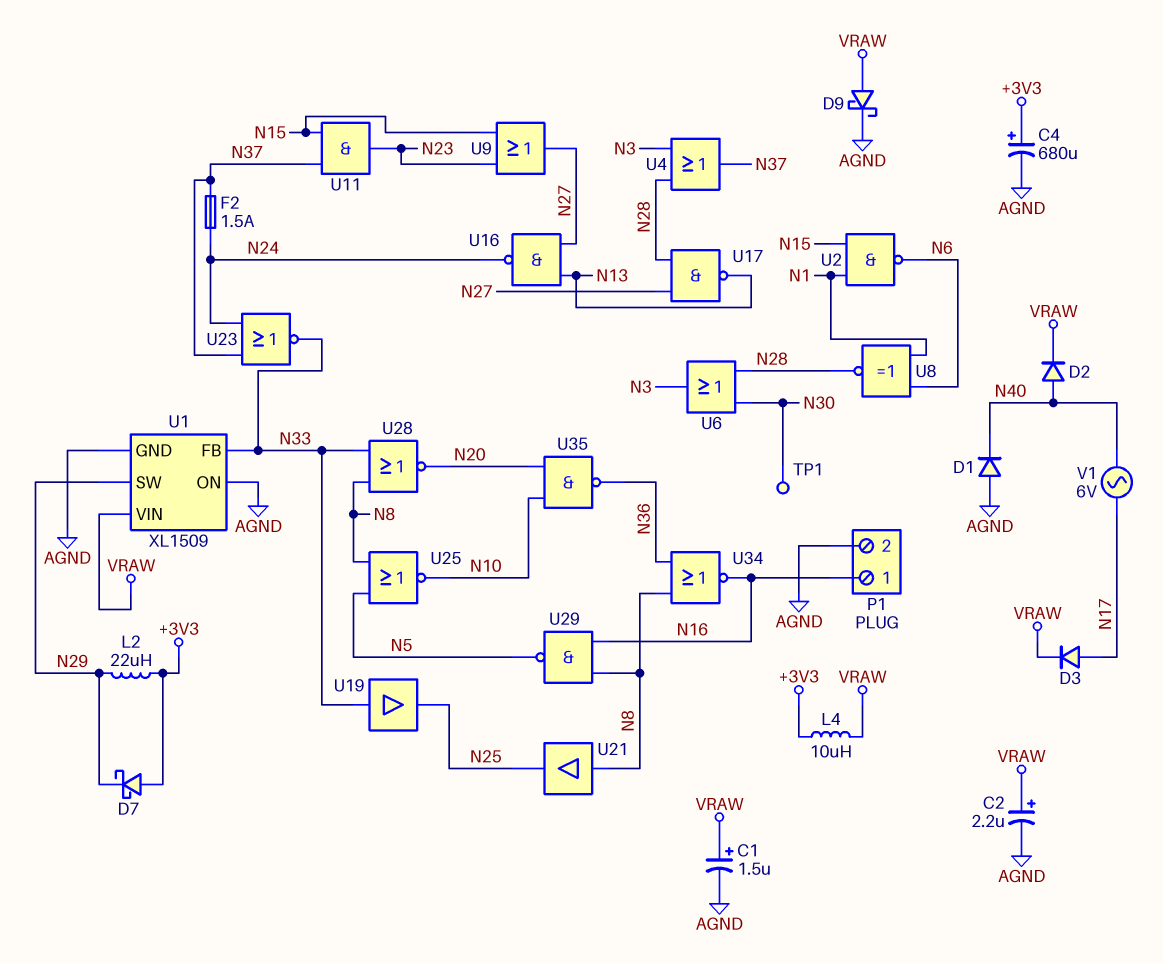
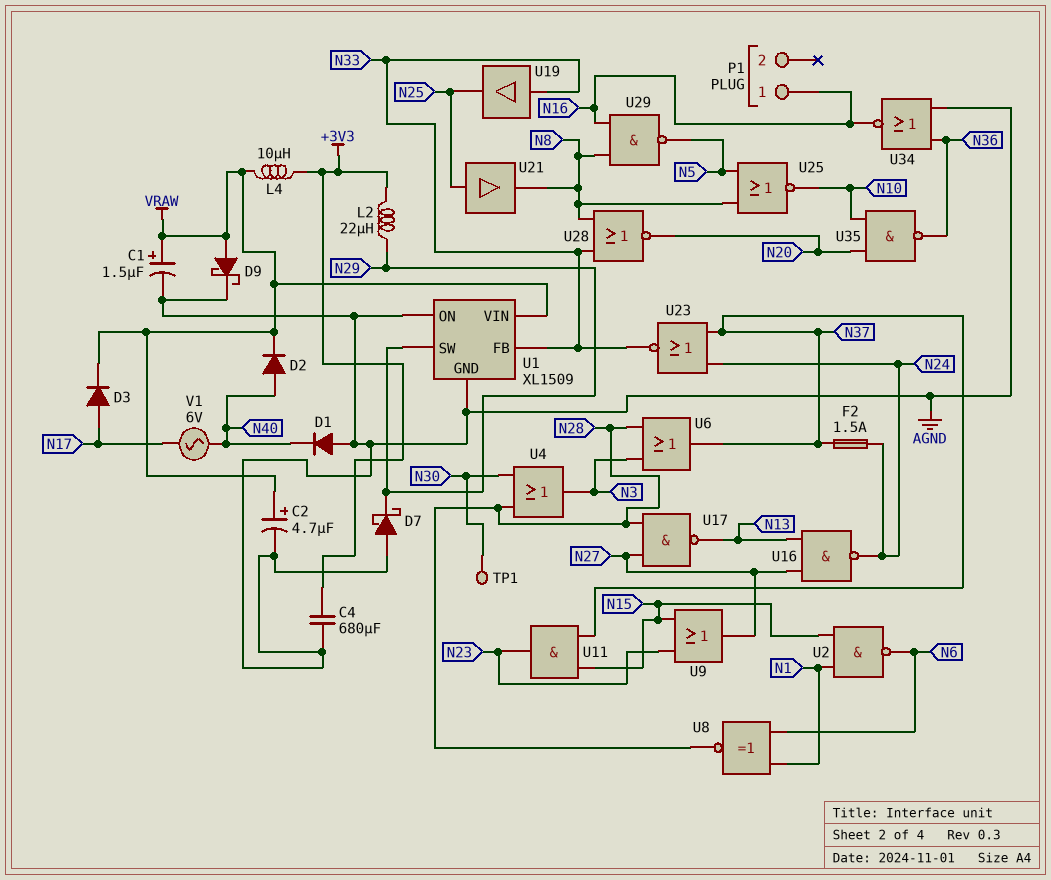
C2: 2.2uF (plus VRAW, minus AGND) -> 4.7uF (plus VRAW, minus AGND)
C4: 680uF (plus +3V3, minus AGND) -> 680uF (+3V3, AGND)
D7: schottky (A +3V3, K N29) -> schottky (A AGND, K N29)
P1 pin 2: AGND -> none
U4: OR (in N3, in N28, out N37) -> OR (in N28, in N30, out N3)
U6: OR (in N28, in N30, out N3) -> OR (in N3, in N28, out N37)
U21: buffer (in N8, out N25) -> buffer (in N25, out N8)
U34: NOR (in N8, in N36, out N16) -> NOR (in AGND, in N36, out N16)

